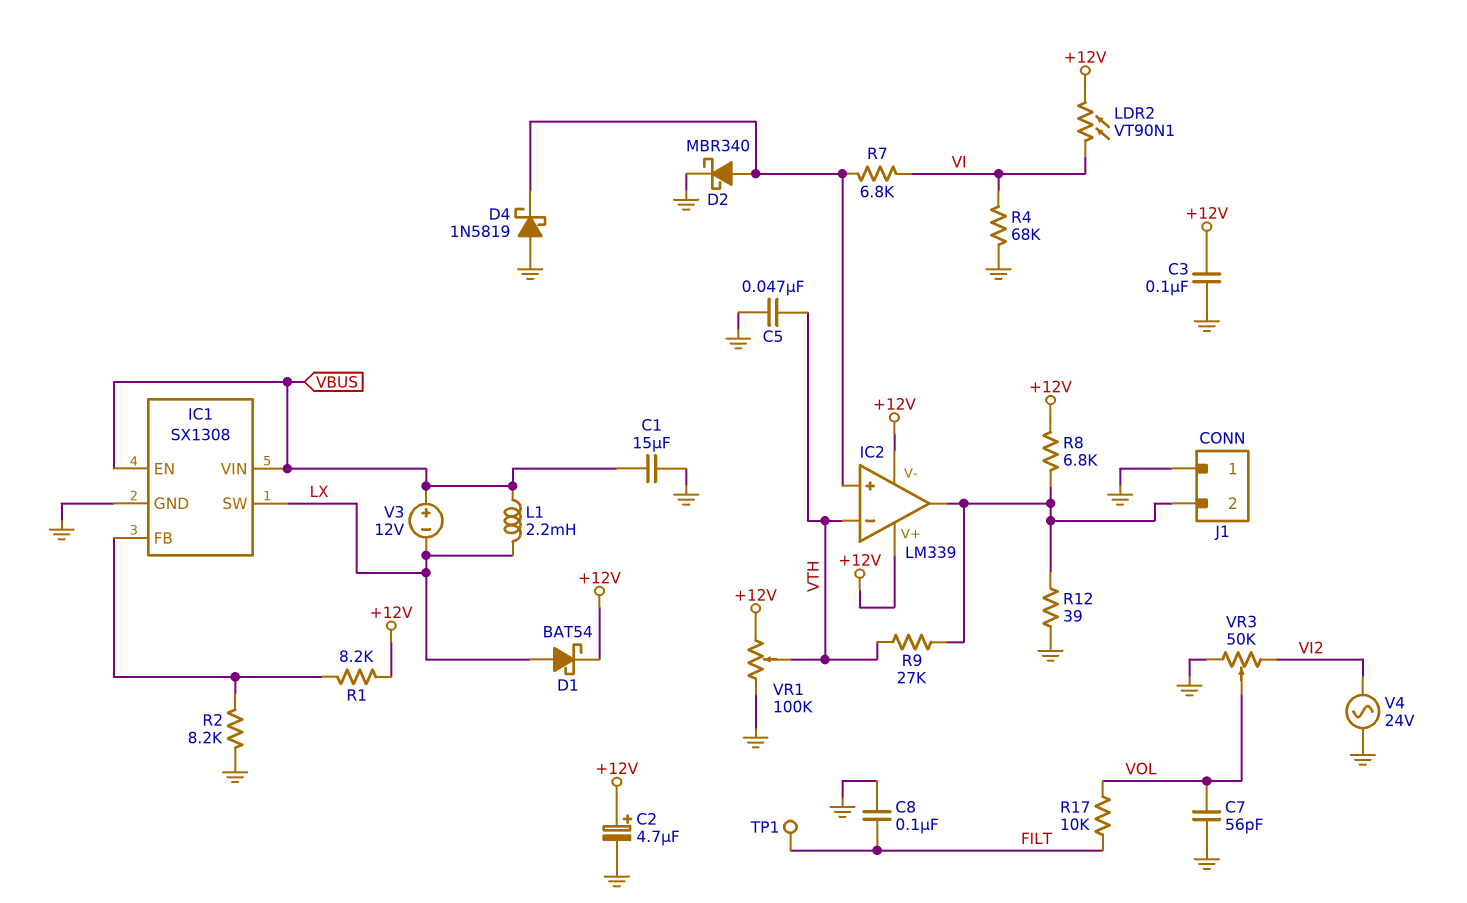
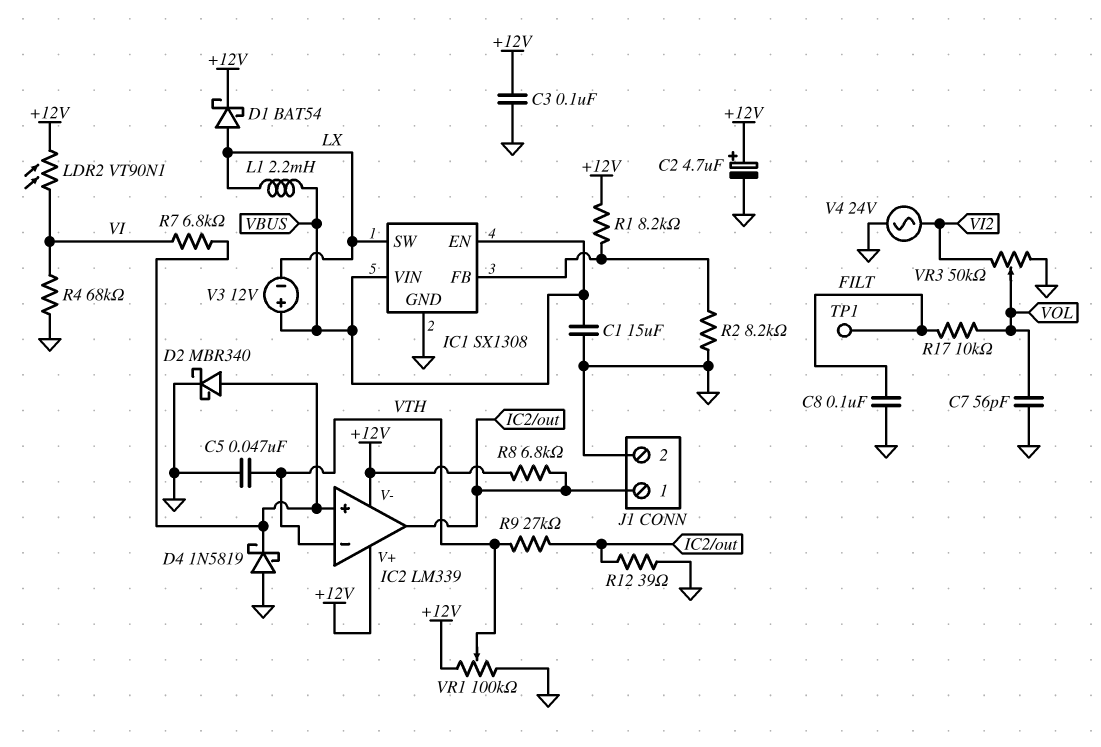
J1 pin 1: GND -> IC2/out
J1 pin 2: IC2/out -> GND

